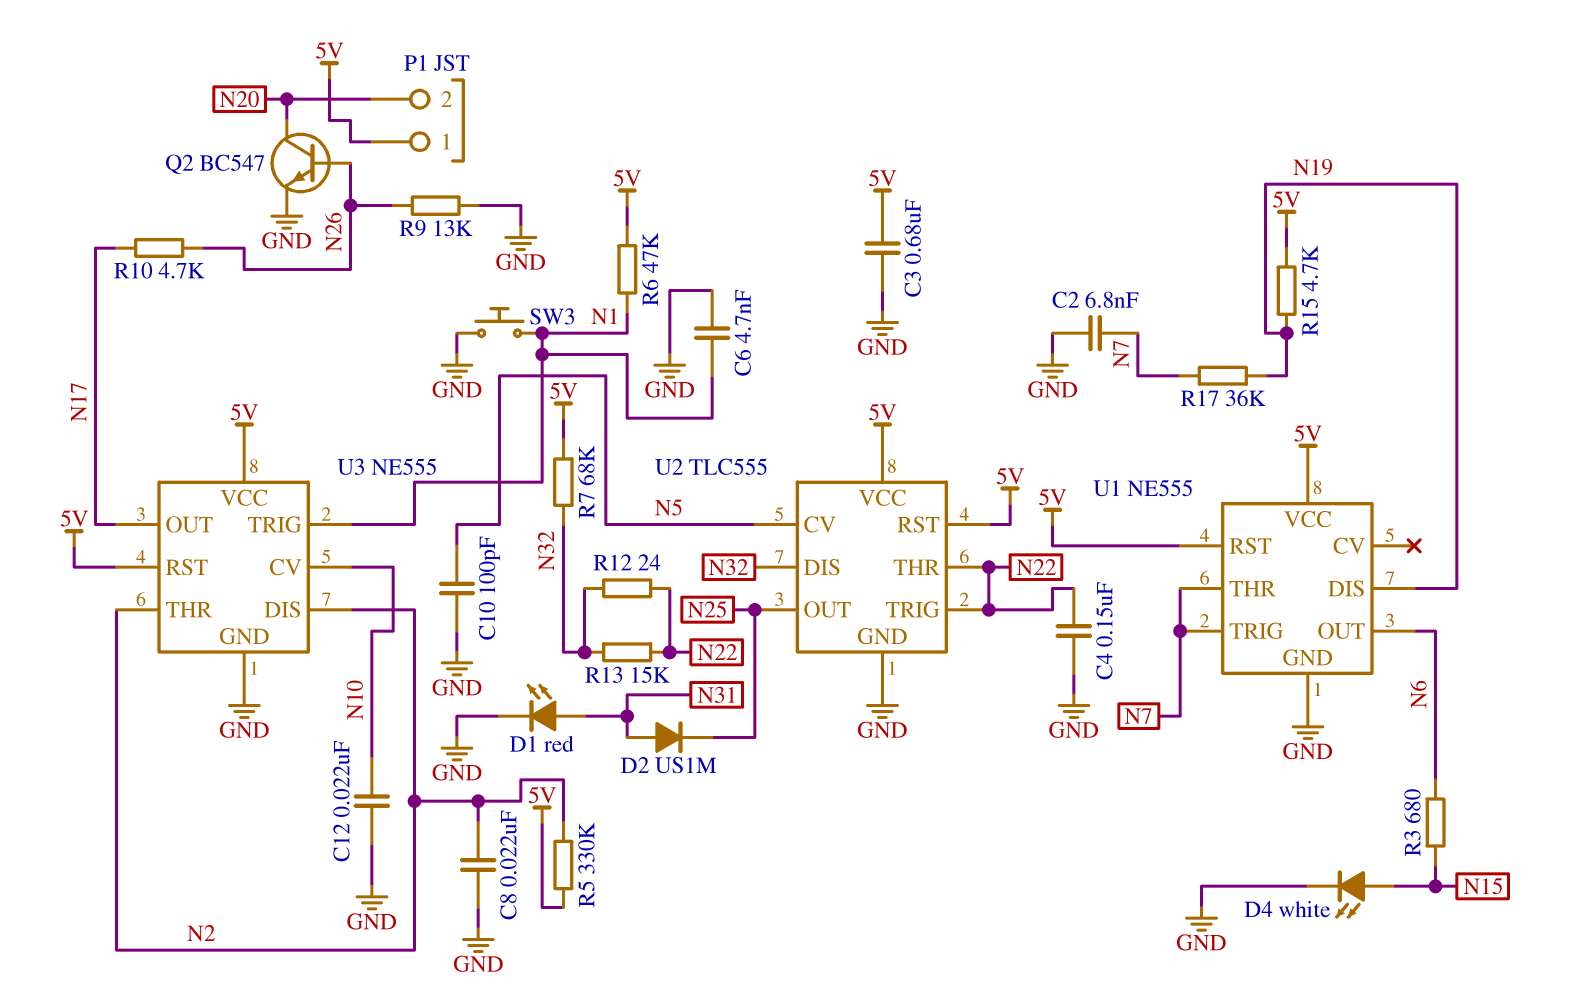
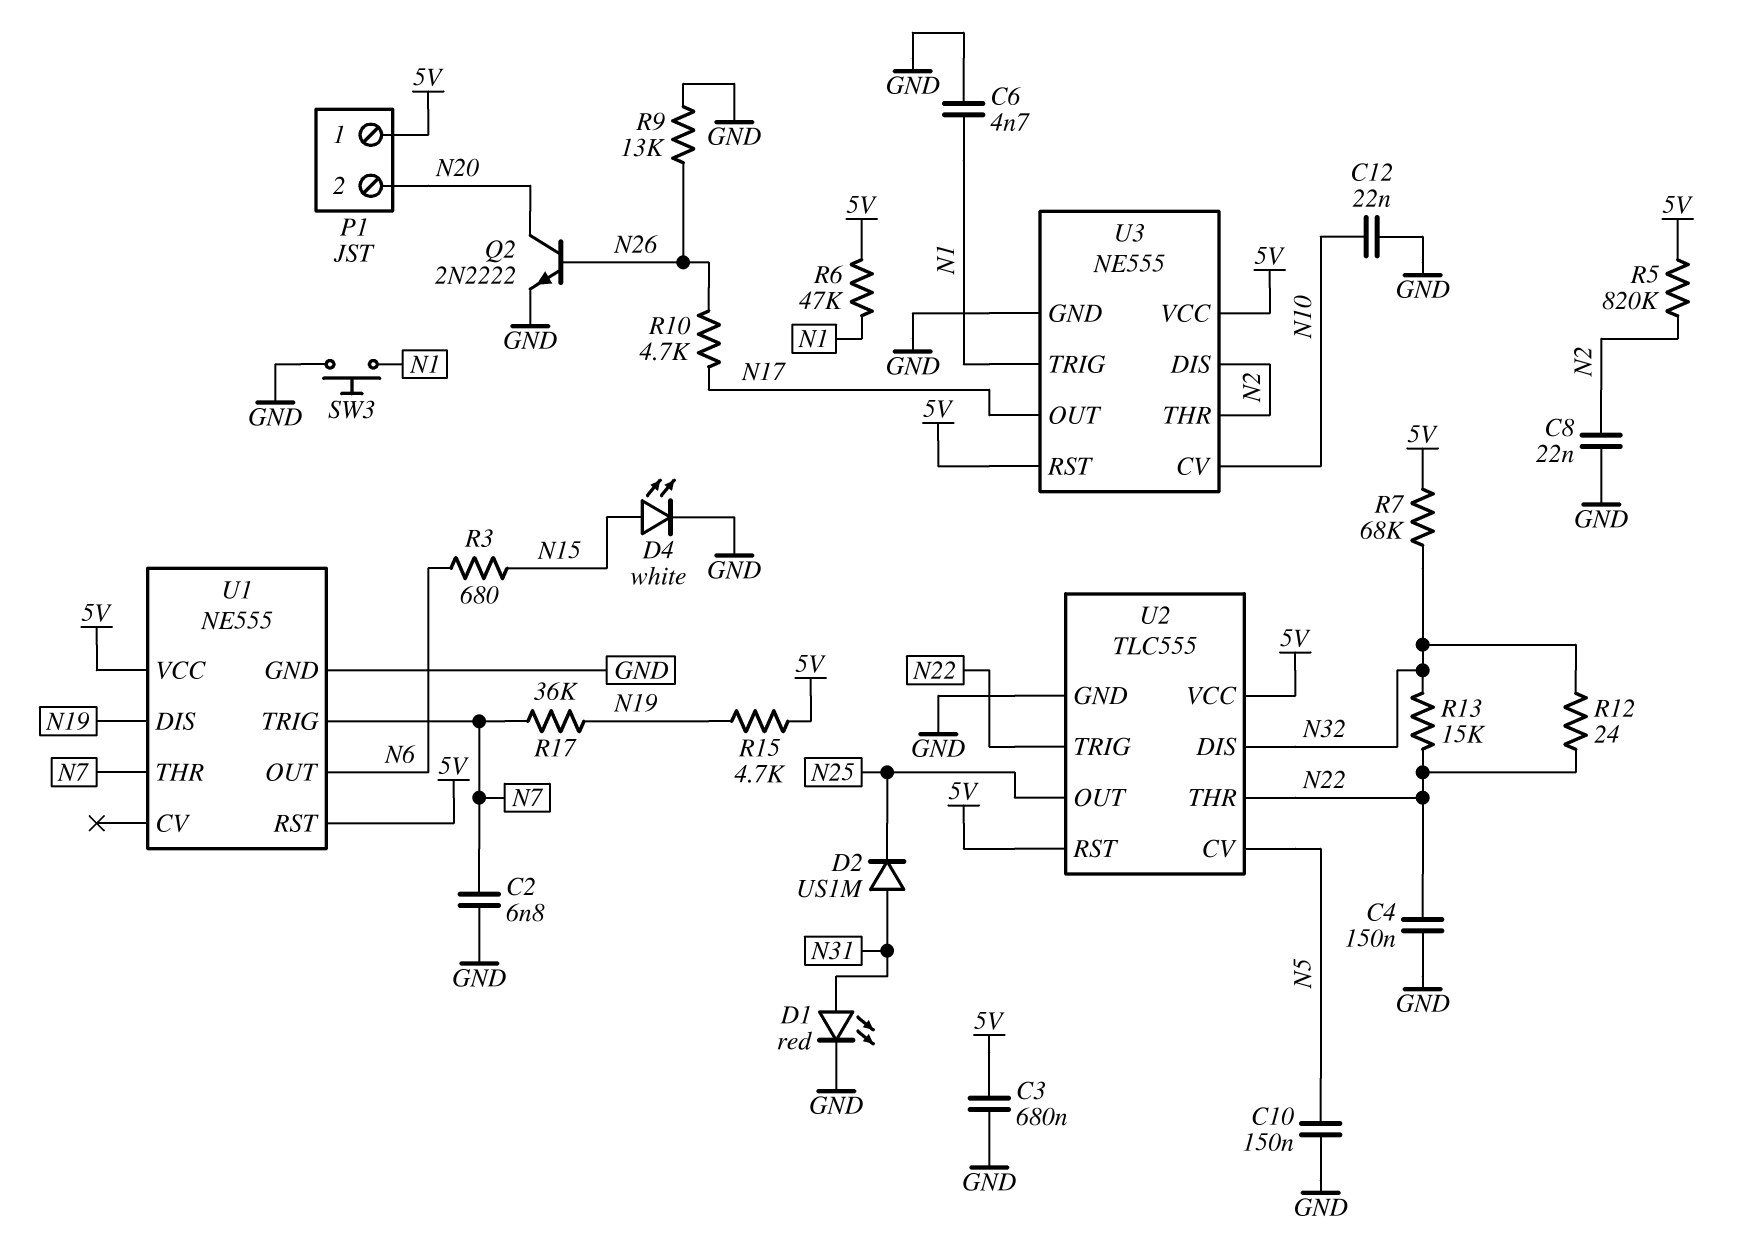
C10: 100pF (GND, N5) -> 150nF (GND, N5)
Q2: NPN BC547 (B N26, C N20, E GND) -> NPN 2N2222 (B N26, C N20, E GND)
R5: 330k (5V, N2) -> 820k (5V, N2)

